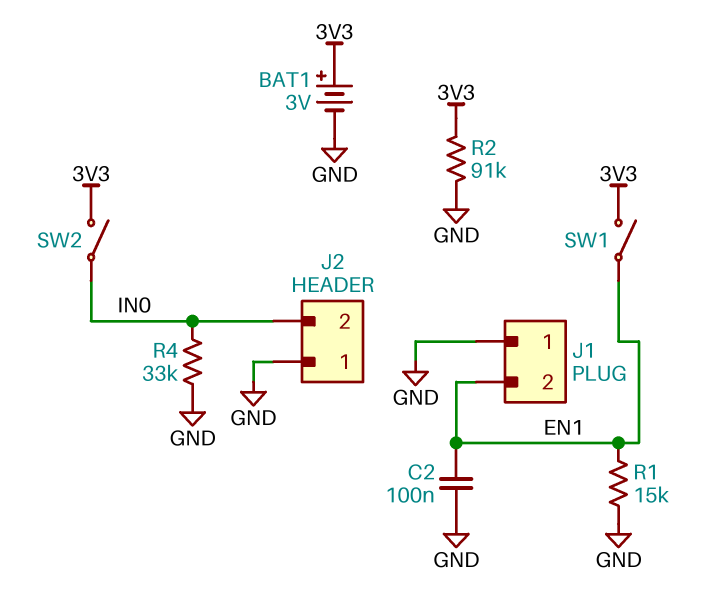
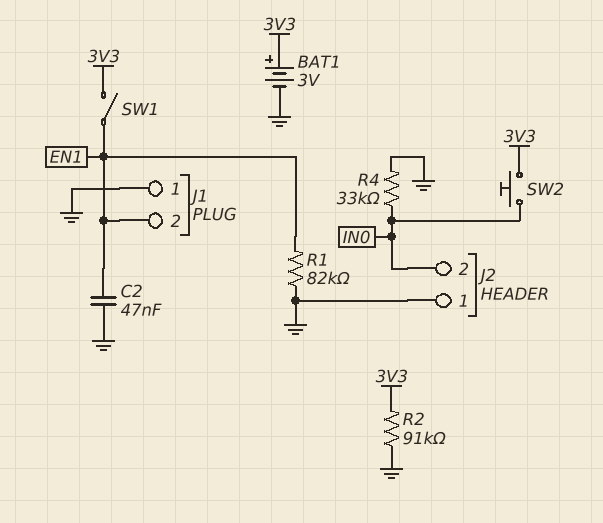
C2: 100nF (EN1, GND) -> 47nF (EN1, GND)
R1: 15k (EN1, GND) -> 82k (EN1, GND)
SW2: switch (3V3, IN0) -> button (3V3, IN0)

